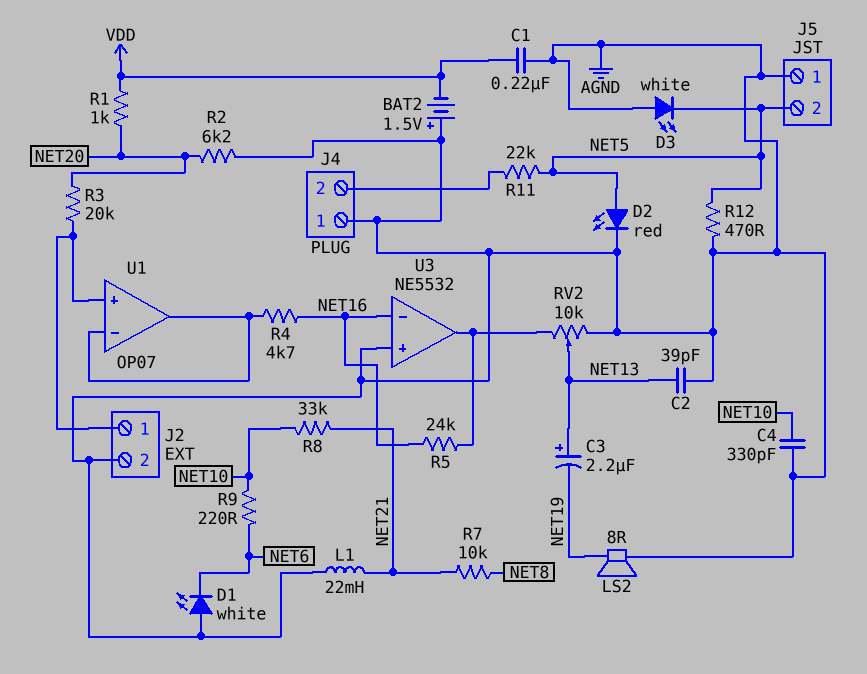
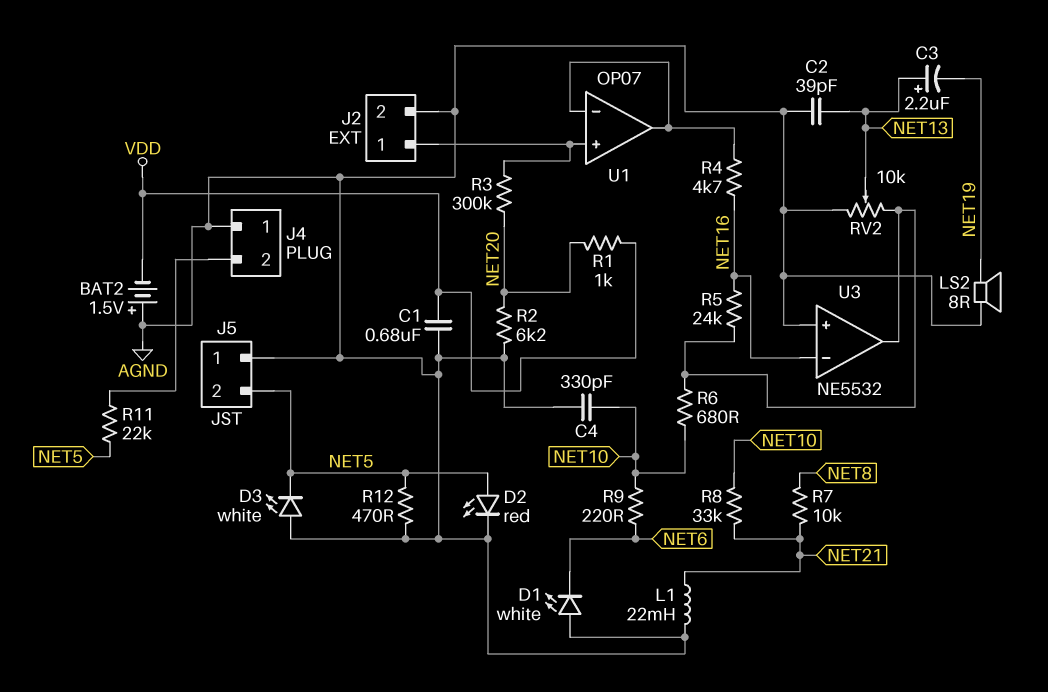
C1: 220nF (AGND, VDD) -> 680nF (AGND, VDD)
R3: 20k (J2/1, NET20) -> 300k (J2/1, NET20)
R6: none -> 680 (NET10, U3/out)

